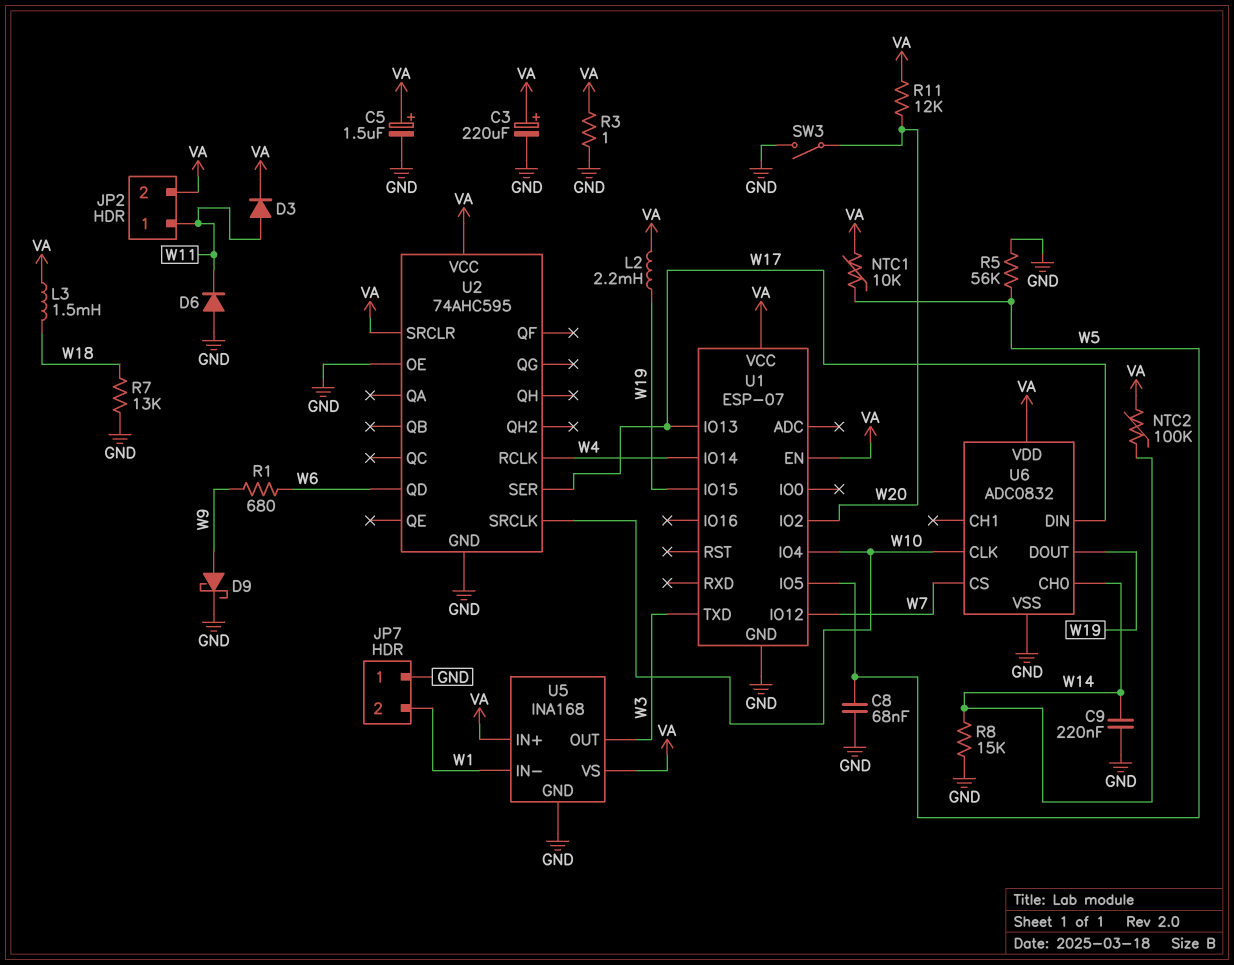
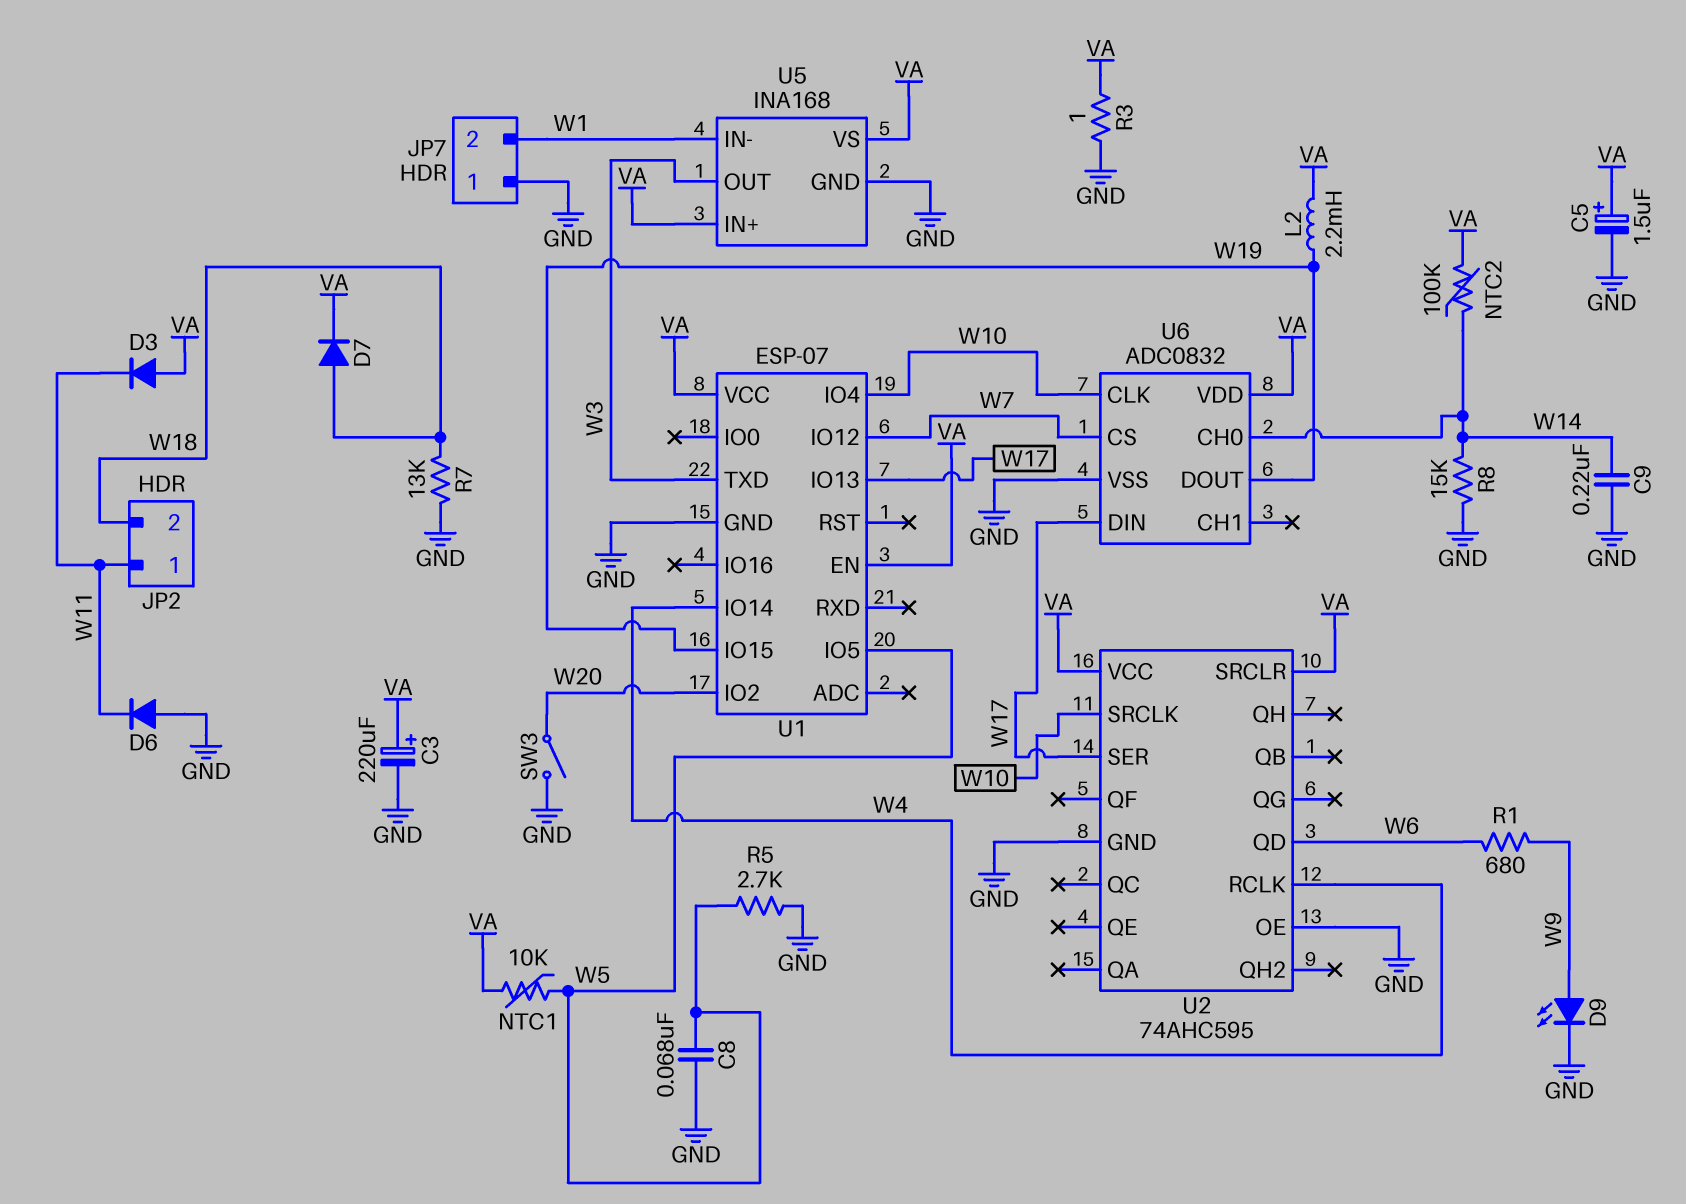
D3: diode (A W11, K VA) -> diode (A VA, K W11)
D7: none -> diode (A W18, K VA)
D9: schottky (A W9, K GND) -> LED (A W9, K GND)
JP2 pin 2: VA -> W18
L3: 1.5mH (VA, W18) -> none
R5: 56k (GND, W5) -> 2.7k (GND, W5)
R11: 12k (VA, W20) -> none

